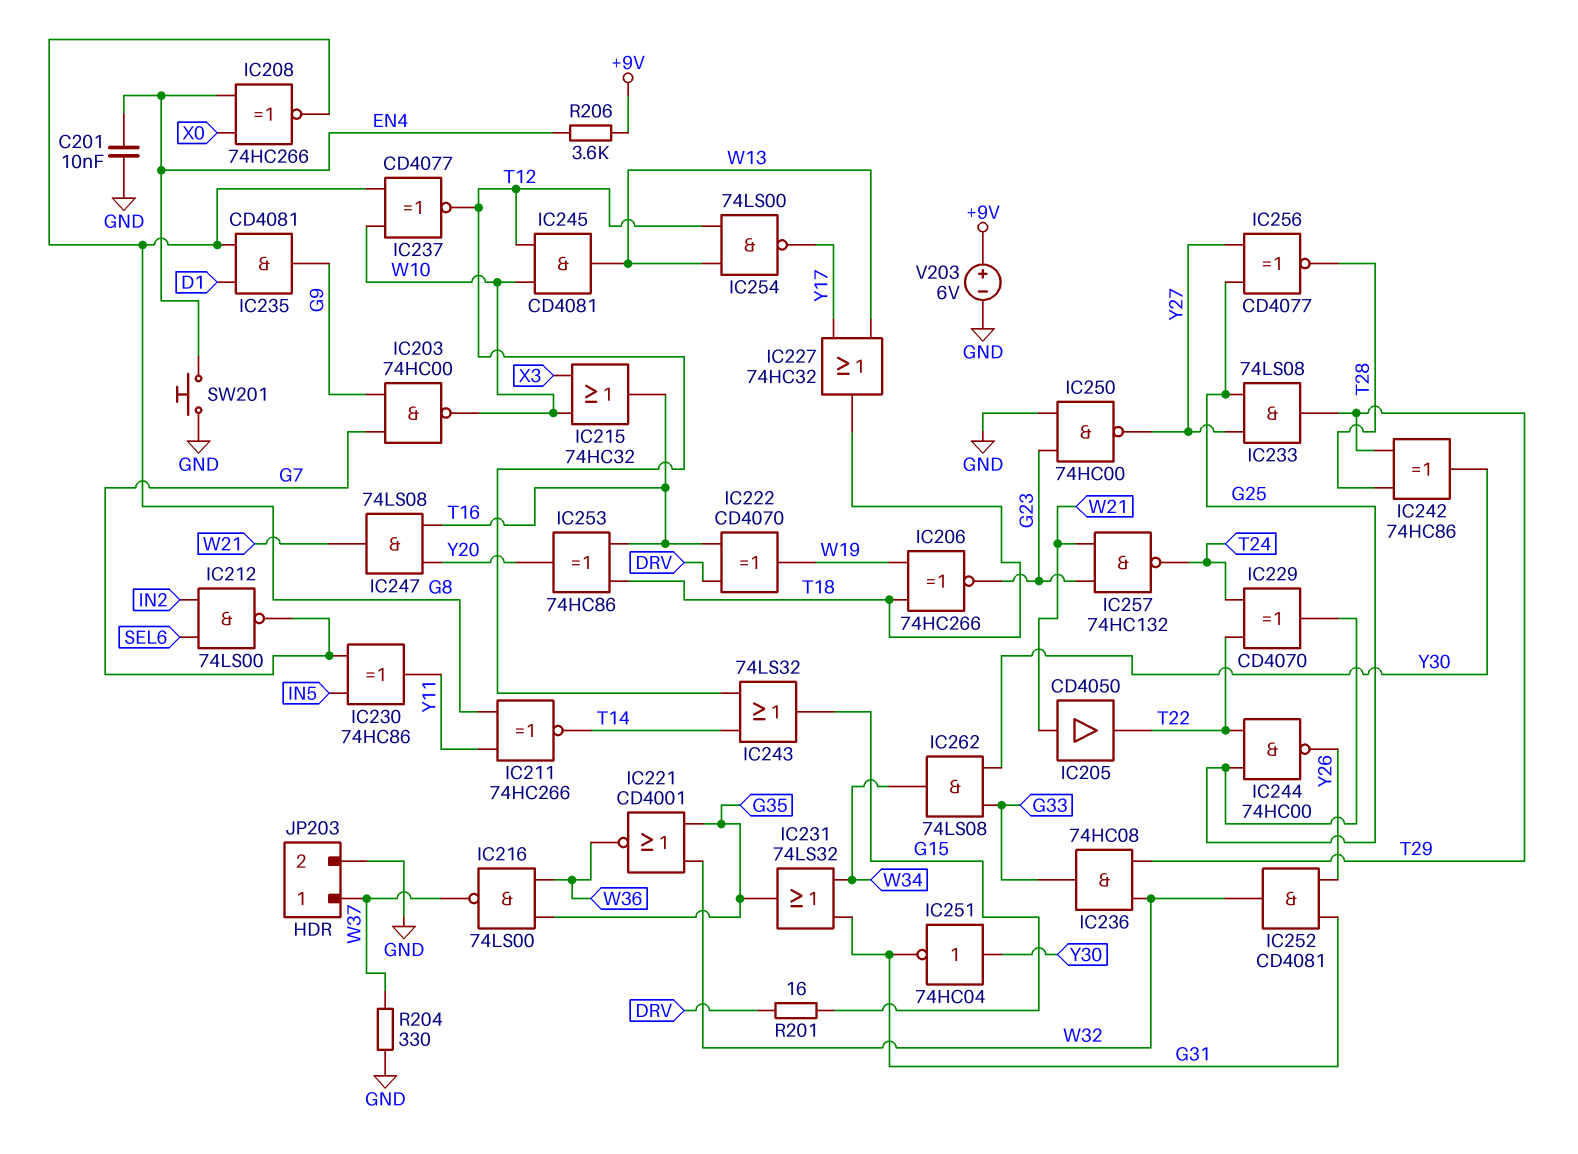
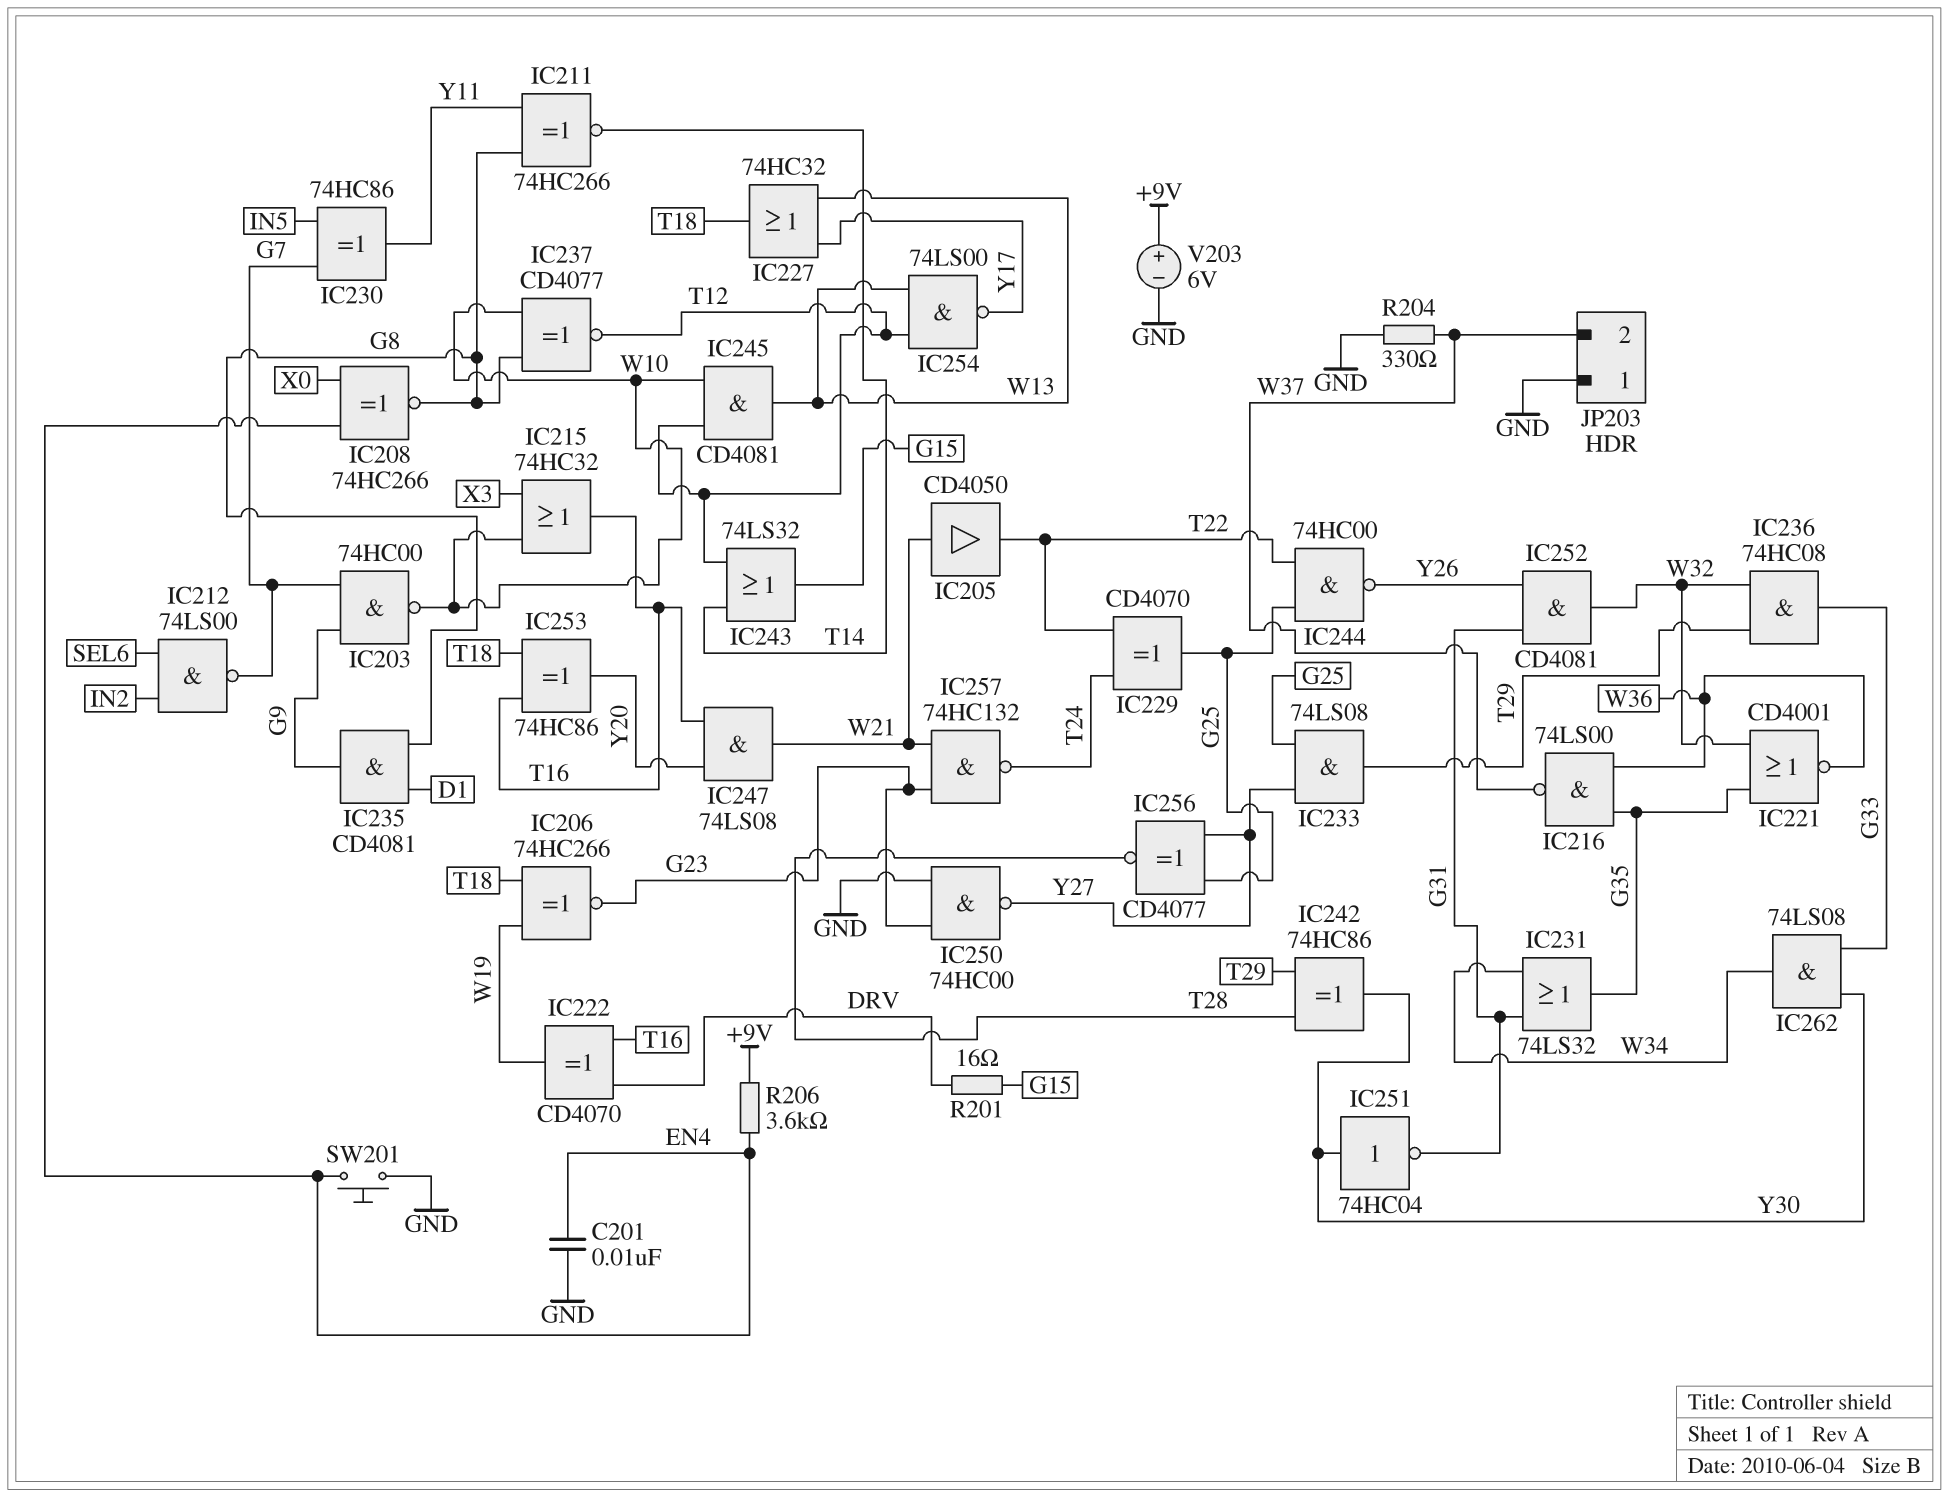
JP203 pin 1: W37 -> GND
JP203 pin 2: GND -> W37

